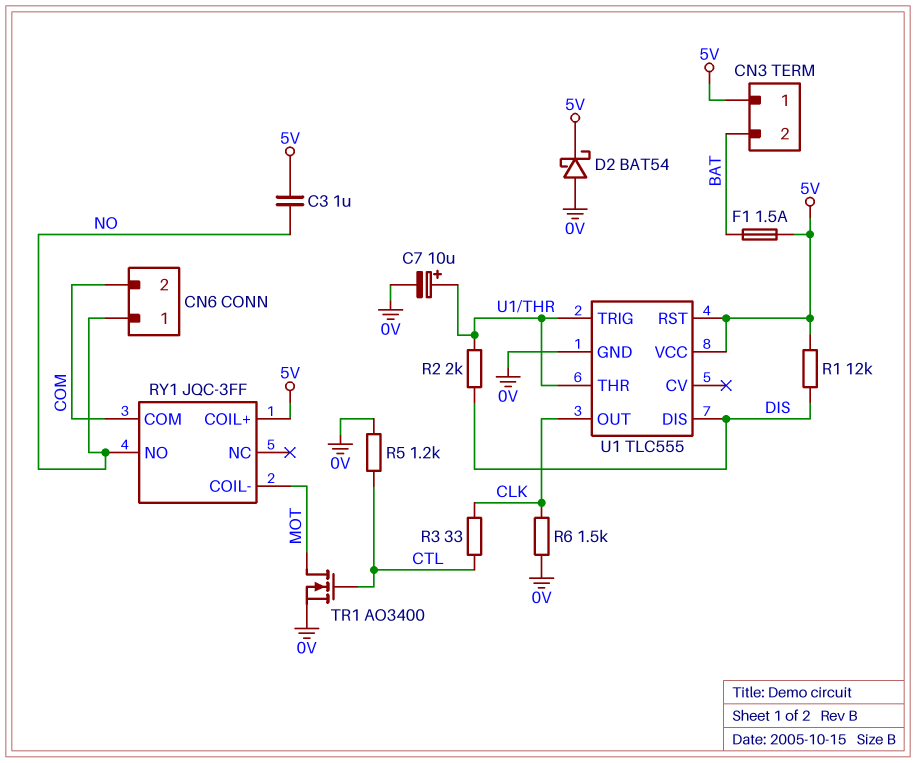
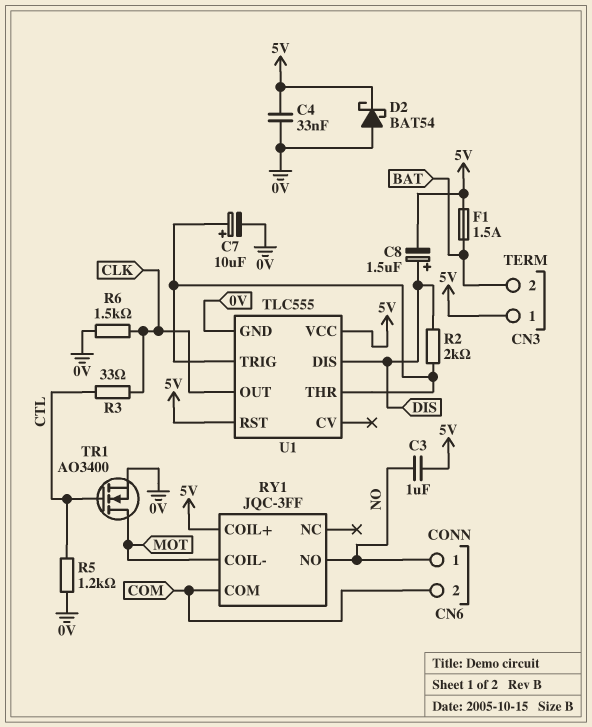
C4: none -> 33nF (0V, 5V)
C8: none -> 1.5uF (plus DIS, minus 5V)
R1: 12k (5V, DIS) -> none

